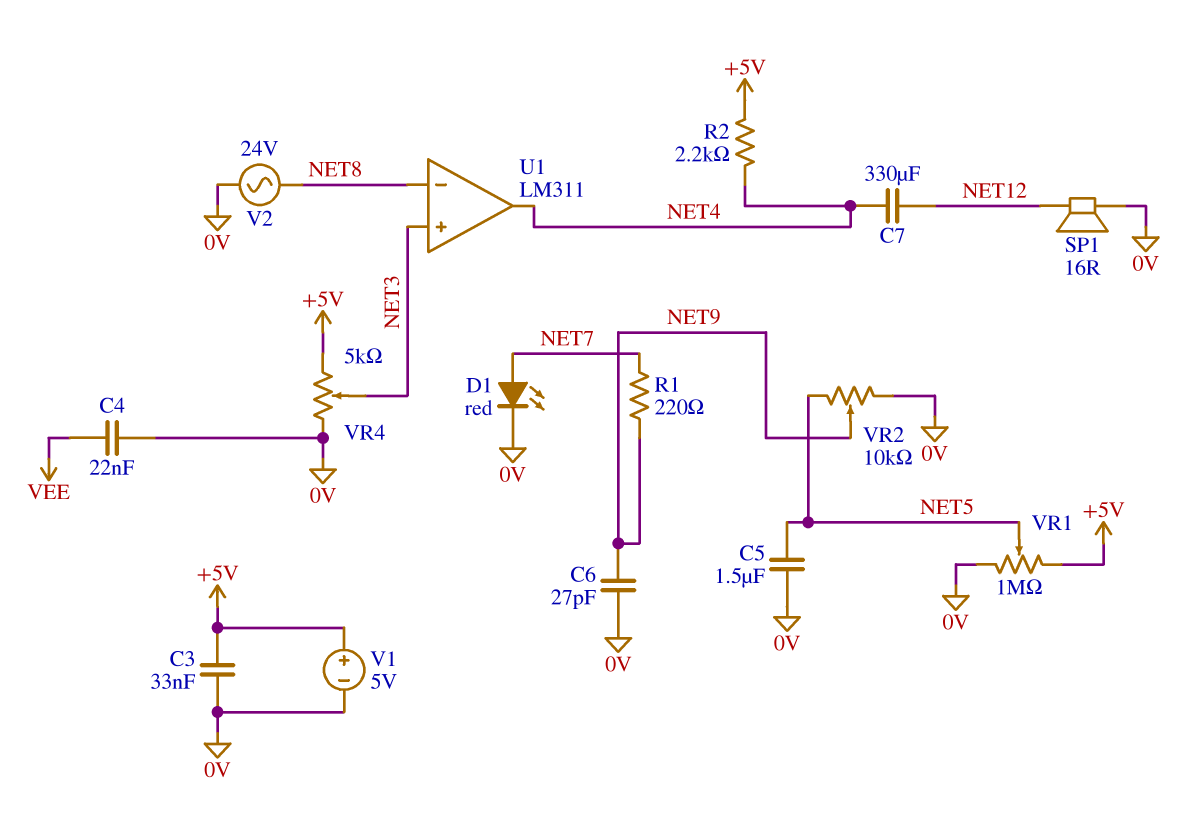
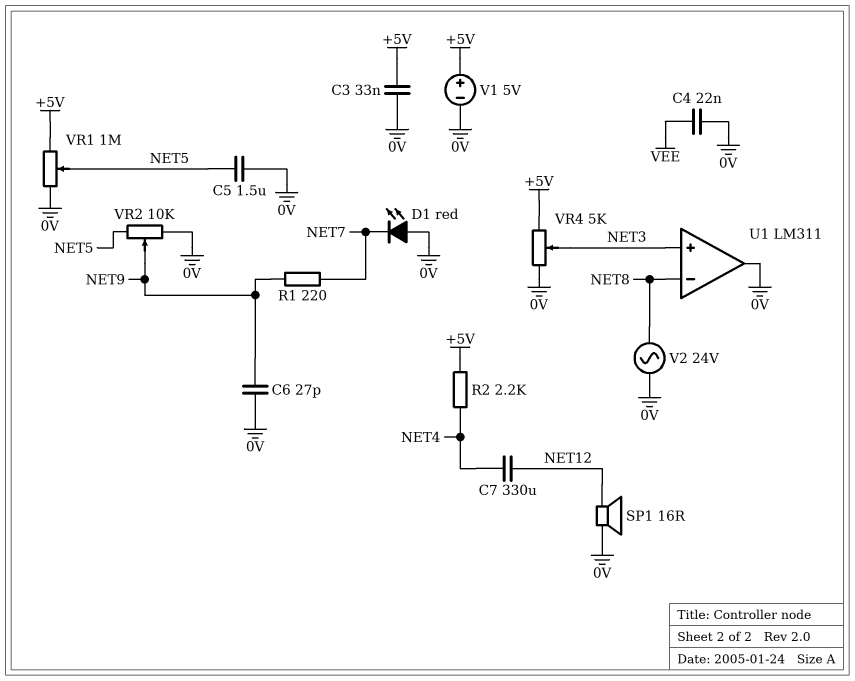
D1: LED red (A NET7, K 0V) -> LED red (A 0V, K NET7)
U1 pin out: NET4 -> 0V

